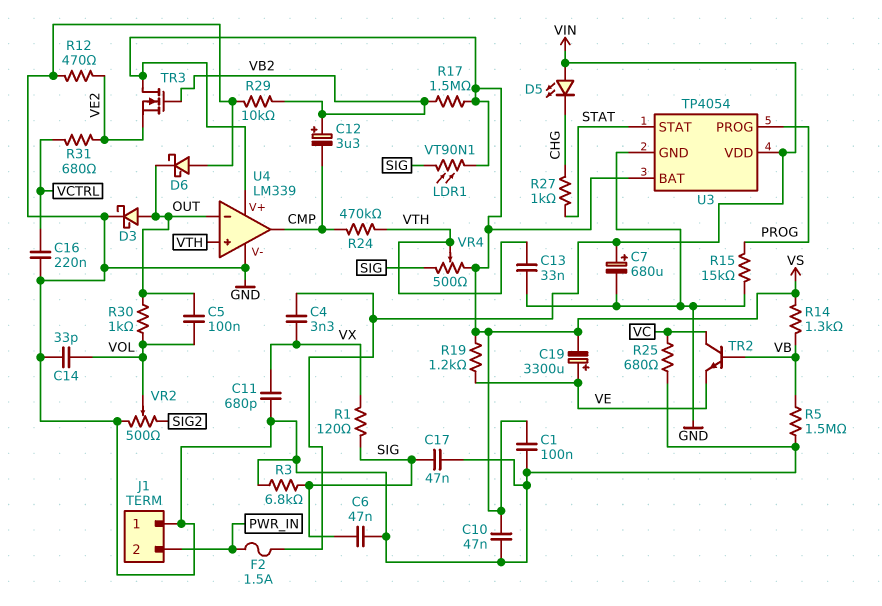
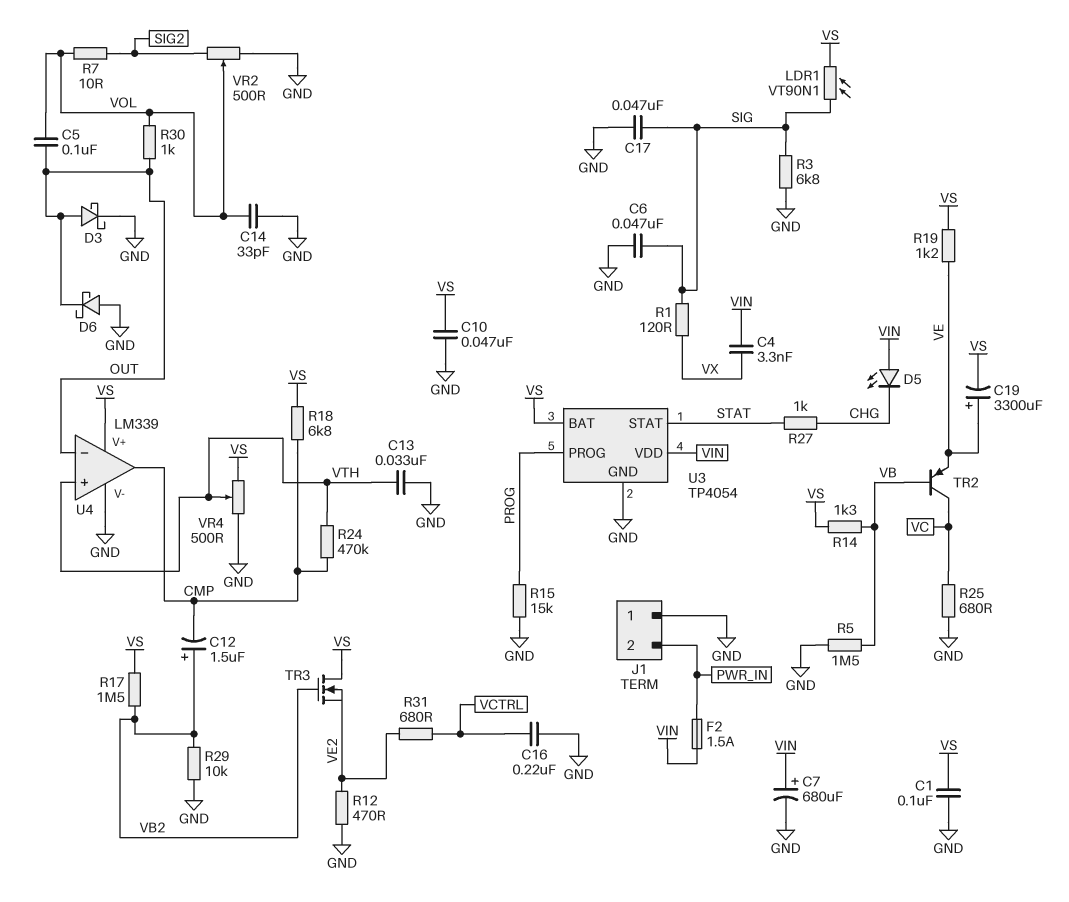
C11: 680pF (GND, VX) -> none
C12: 3.3uF (plus VB2, minus CMP) -> 1.5uF (plus VB2, minus CMP)
R7: none -> 10 (SIG2, VOL)
R18: none -> 6.8k (CMP, VS)
TR2: NPN (B VB, C VC, E VE) -> PNP (B VB, C VC, E VE)
VR4: 500 (SIG, VS, wiper VTH) -> 500 (GND, VS, wiper VTH)

